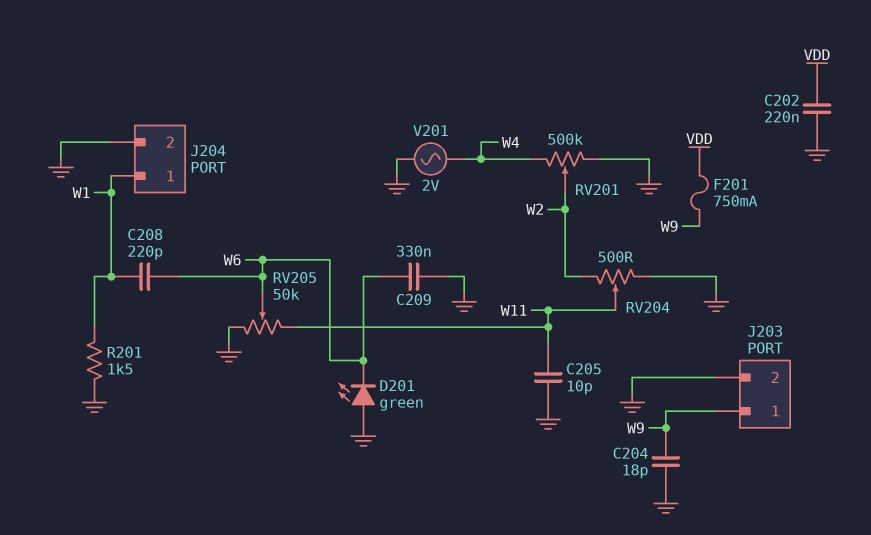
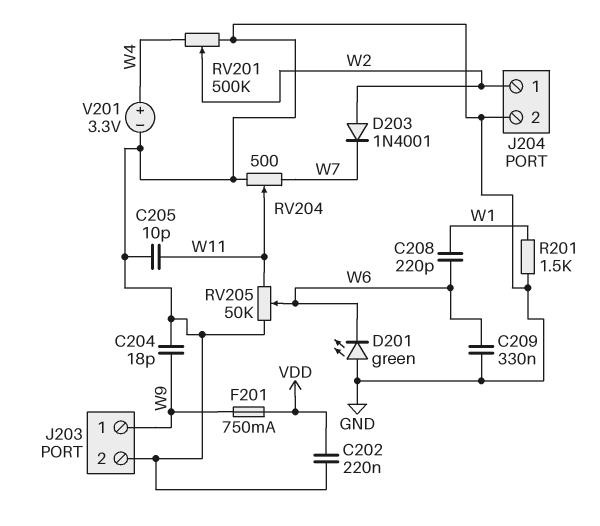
D203: none -> diode 1N4001 (A W2, K W7)
J204 pin 1: W1 -> W2
RV204: 500 (GND, W2, wiper W11) -> 500 (GND, W7, wiper W11)
V201: AC 2V (GND, W4) -> 3.3V (plus W4, minus GND)

